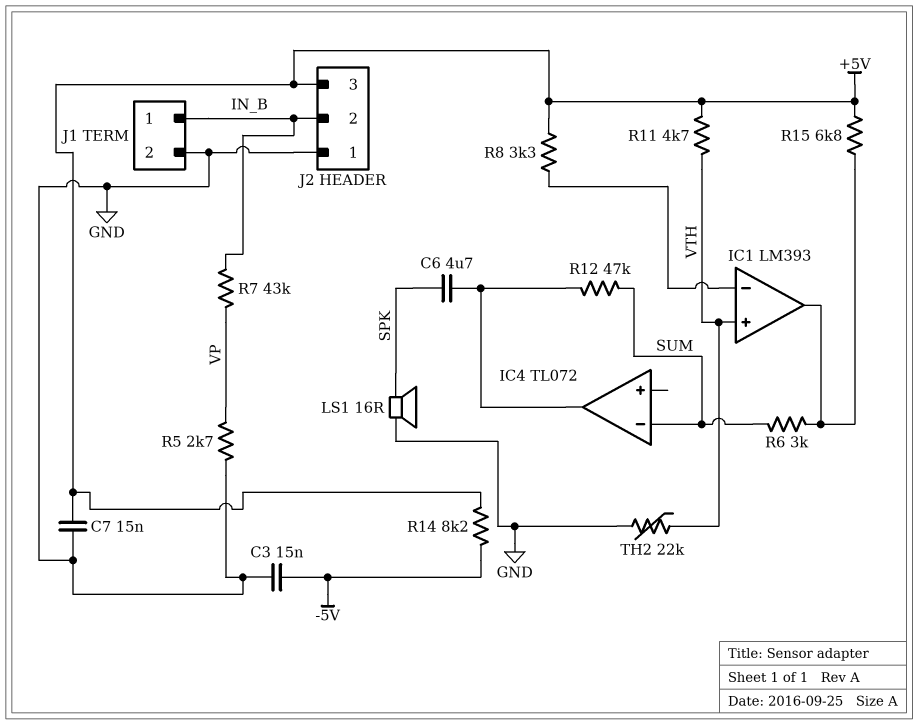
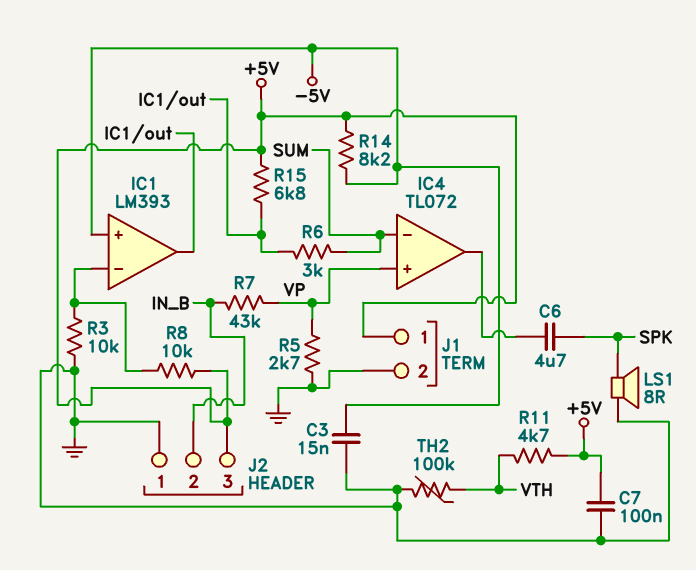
C7: 15nF (+5V, GND) -> 100nF (+5V, GND)
IC1 pin in+: VTH -> -5V
IC4 pin in+: none -> VP
J1 pin 1: IN_B -> +5V
LS1: speaker 16R (GND, SPK) -> speaker 8R (GND, SPK)
R3: none -> 10k (GND, IC1/in-)
R8: 3.3k (+5V, IC1/in-) -> 10k (+5V, IC1/in-)
R12: 47k (IC4/out, SUM) -> none
TH2: 22k (GND, VTH) -> 100k (GND, VTH)

